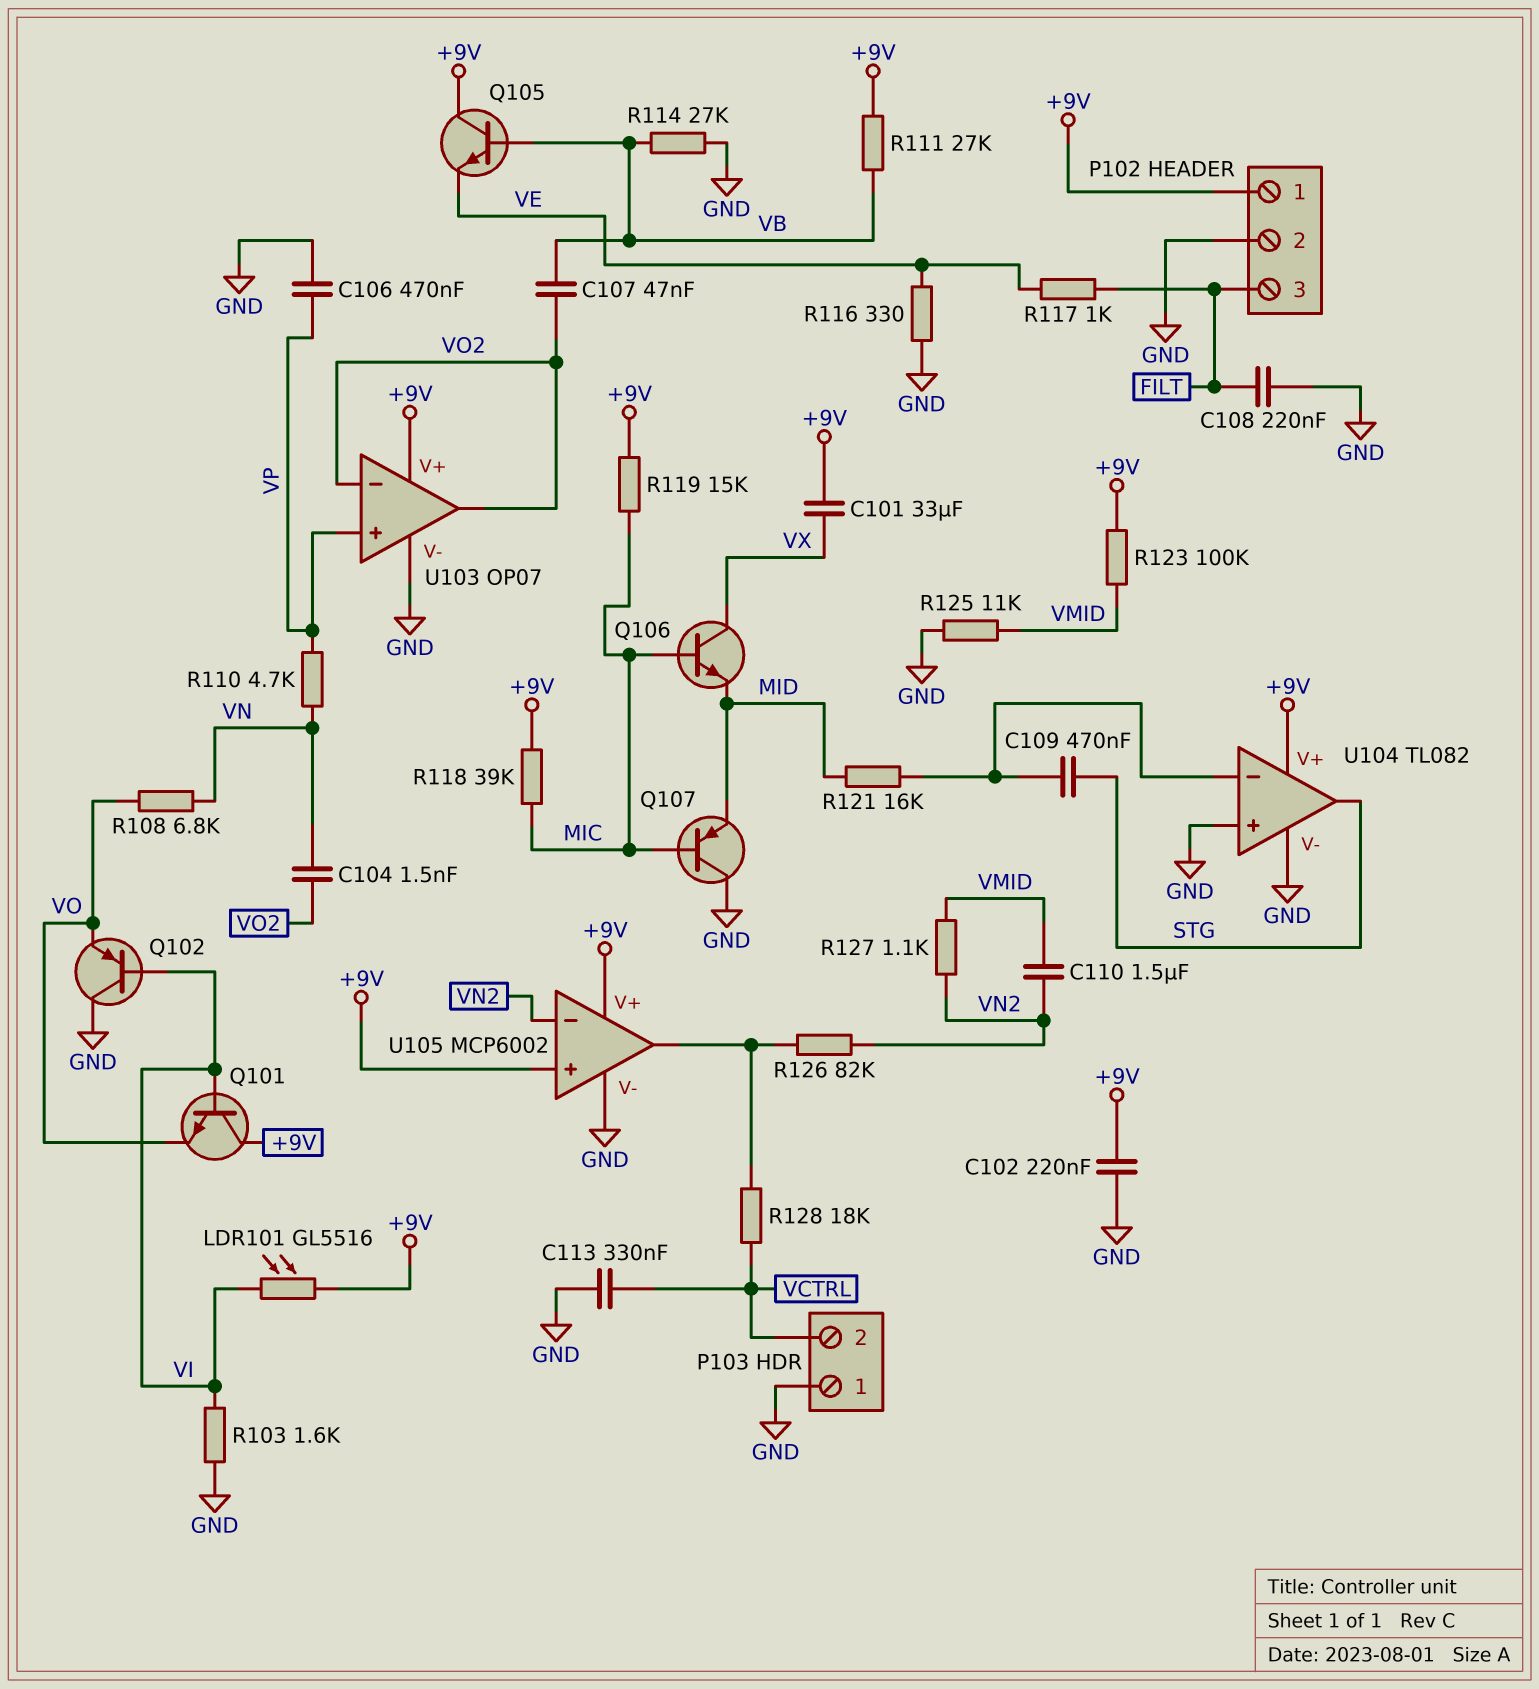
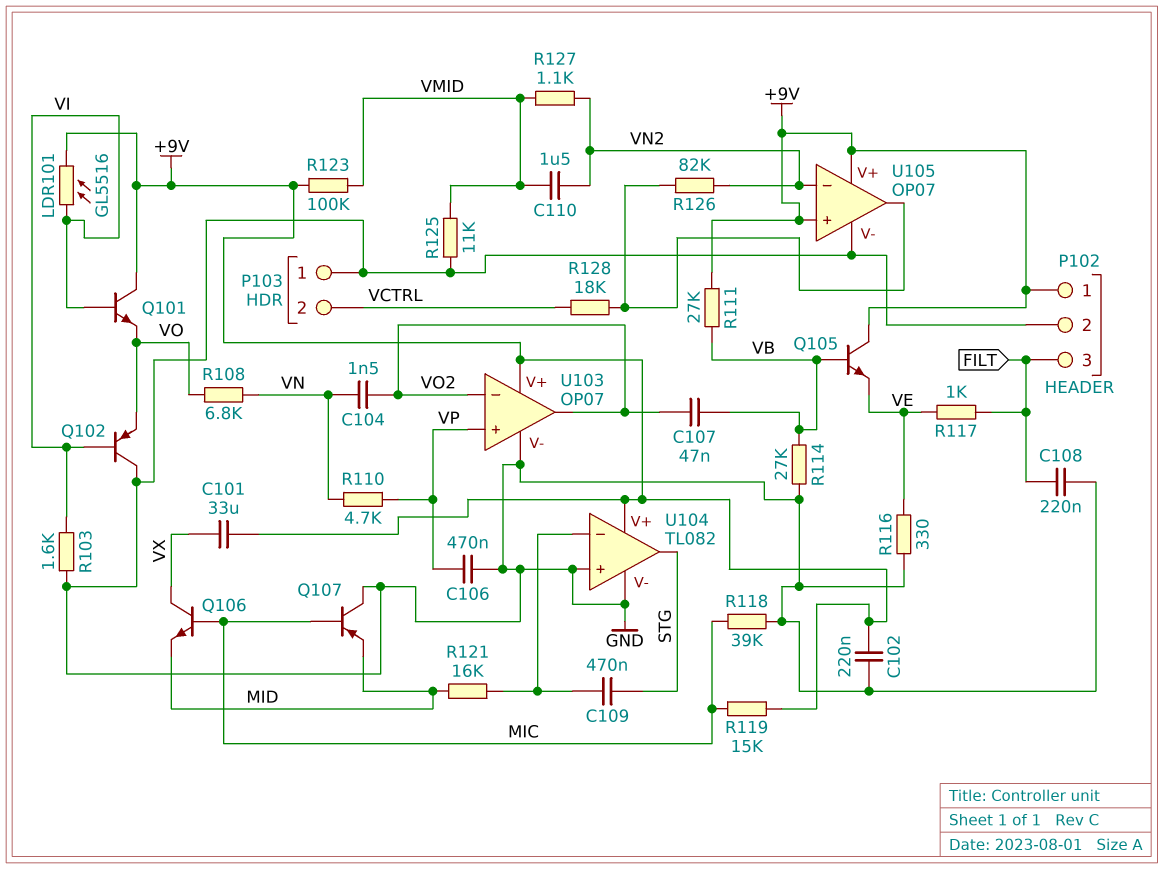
C113: 330nF (GND, VCTRL) -> none
R118: 39k (+9V, MIC) -> 39k (GND, MIC)
U105: MCP6002 -> OP07

